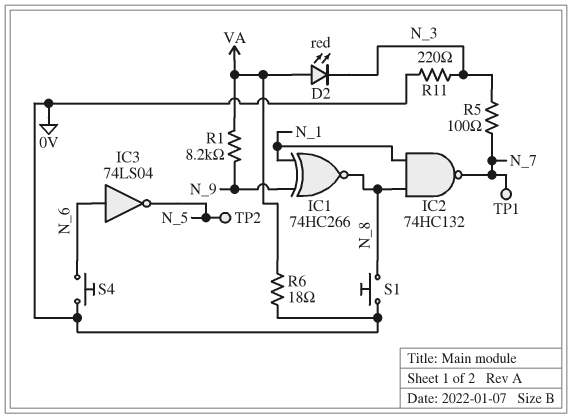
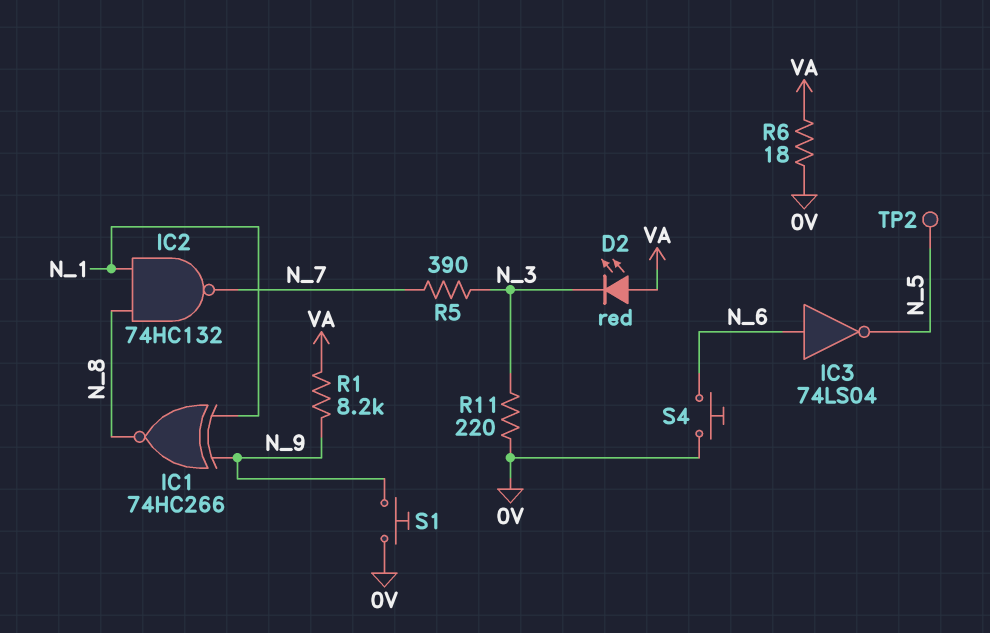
R5: 100 (N_3, N_7) -> 390 (N_3, N_7)
S1: button (0V, N_8) -> button (0V, N_9)
TP1: test point (N_7) -> none

